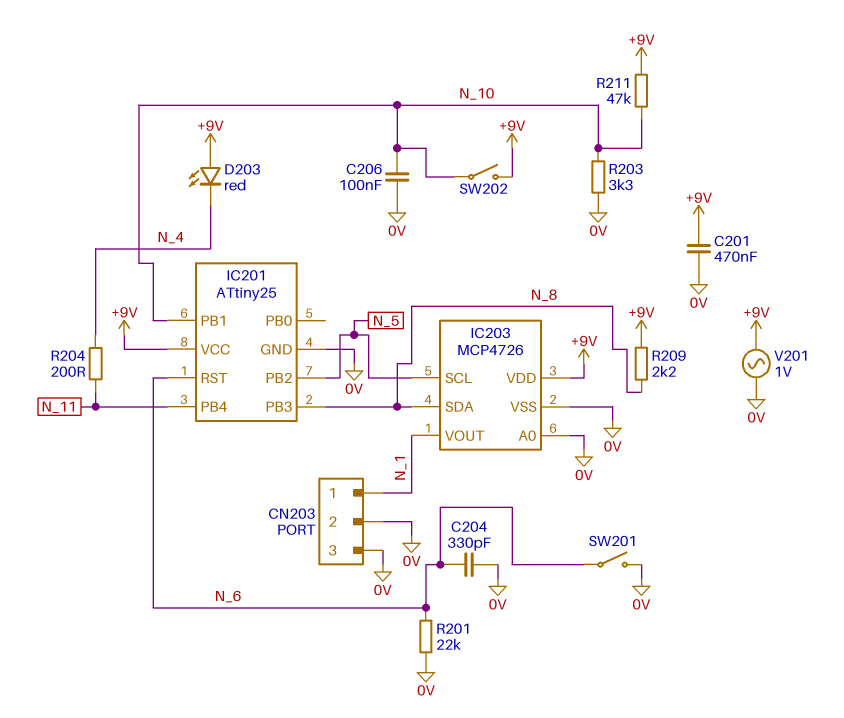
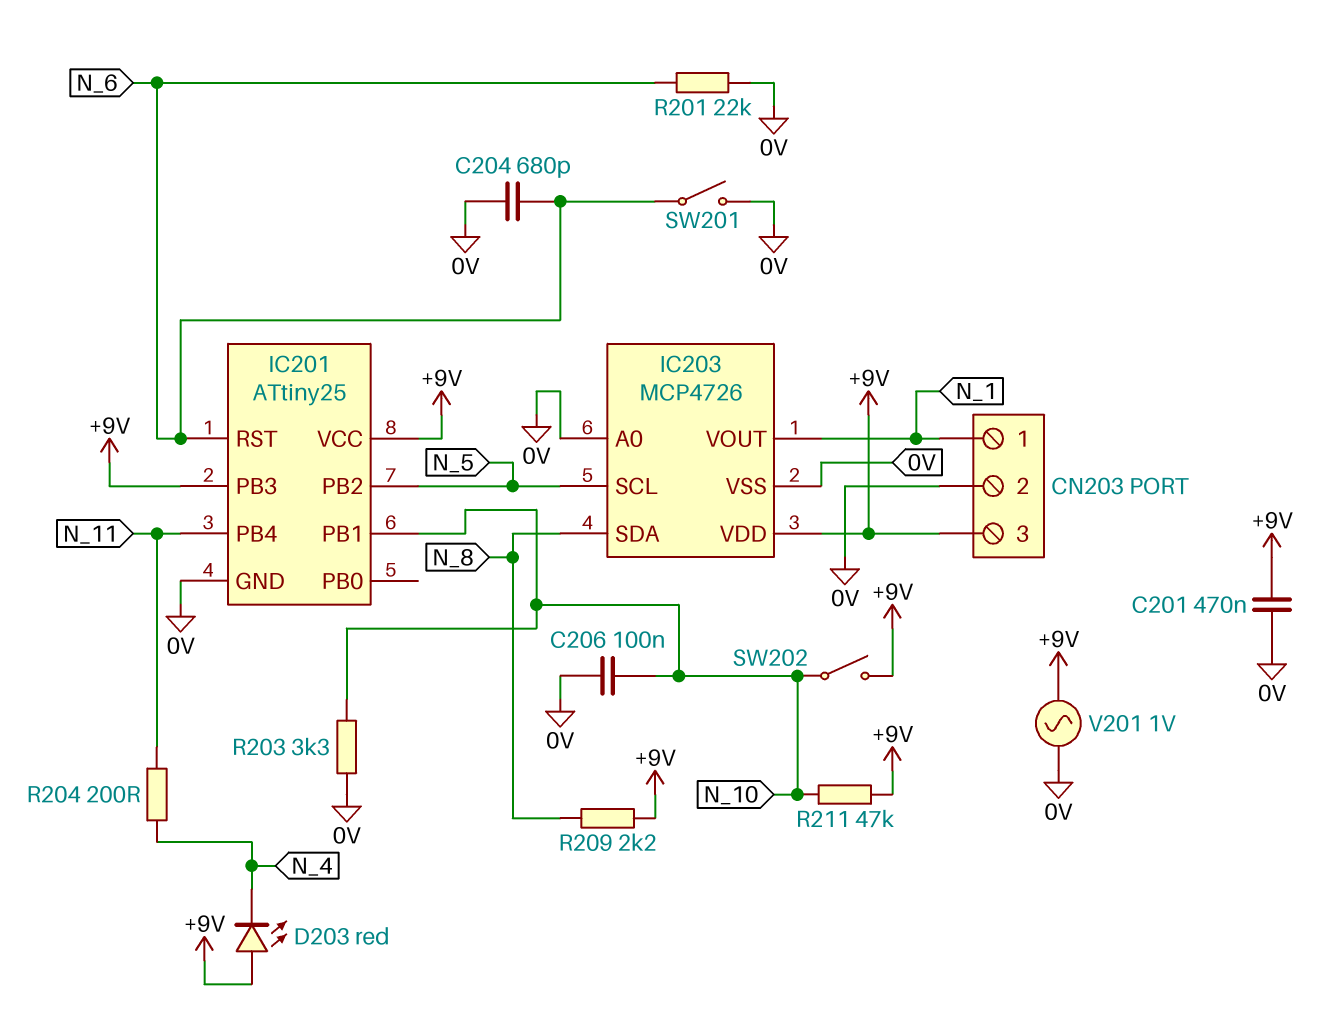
C204: 330pF (0V, N_6) -> 680pF (0V, N_6)
CN203 pin 3: 0V -> +9V
IC201 pin PB3: N_8 -> +9V

